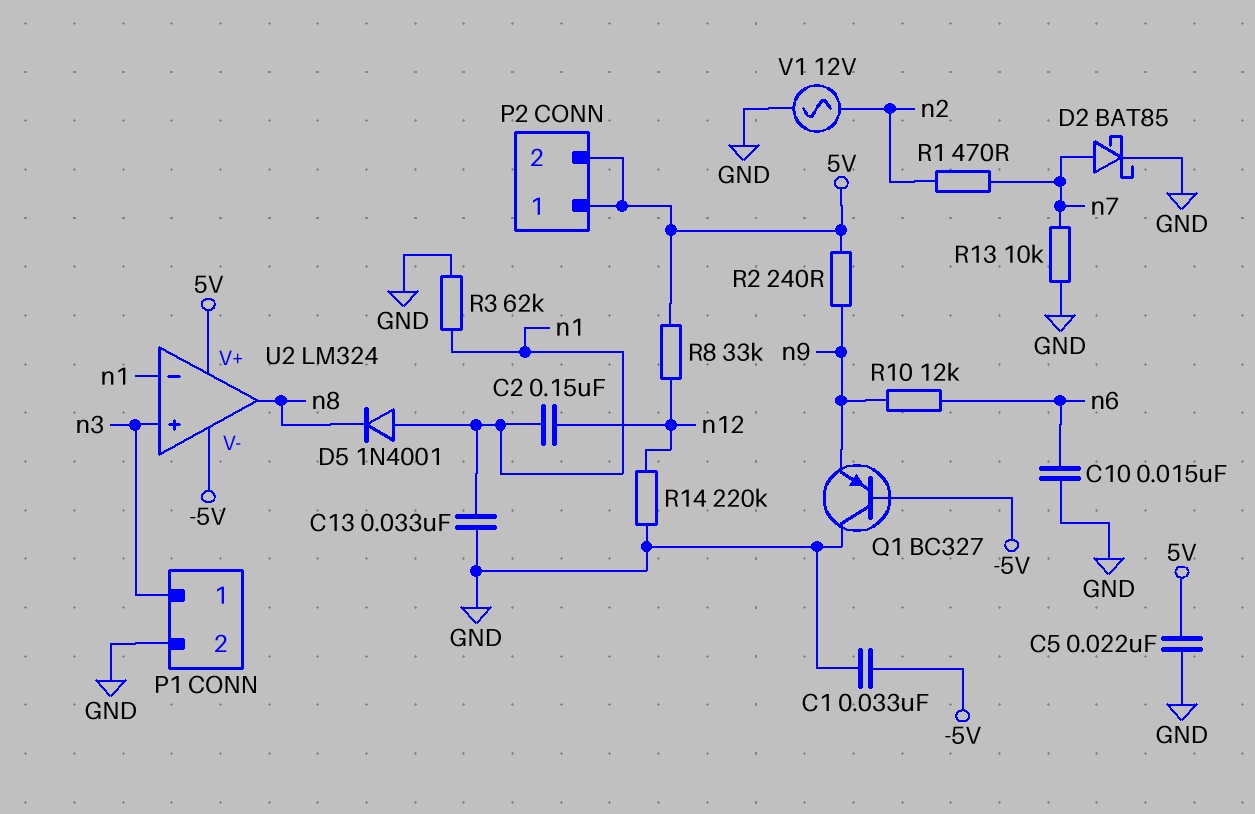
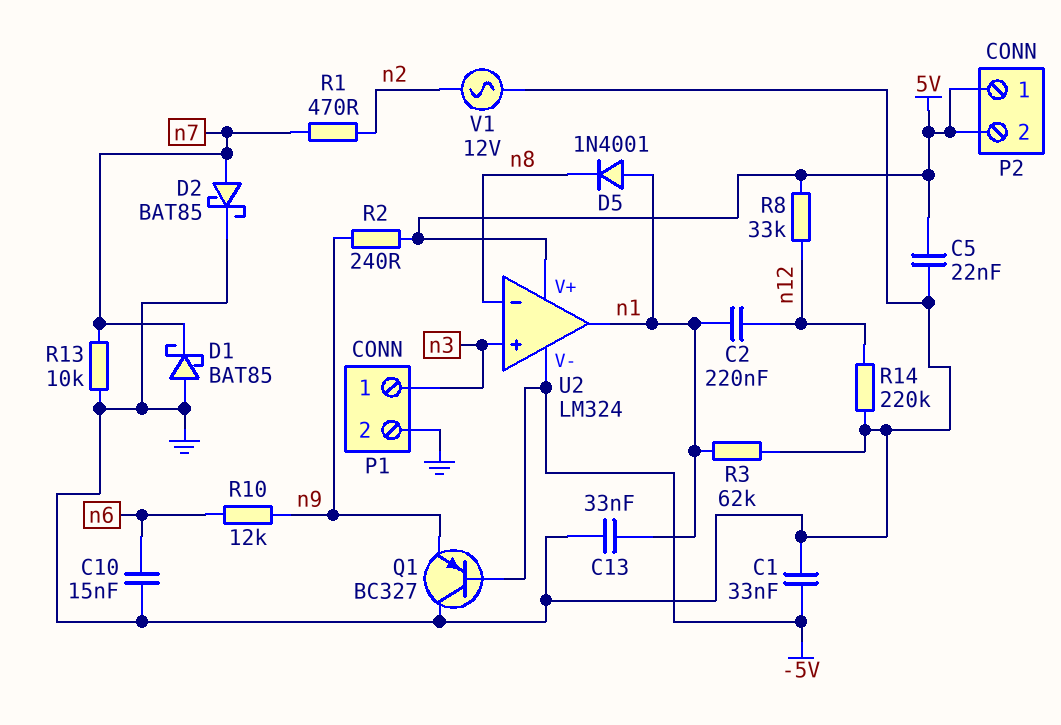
C2: 150nF (n1, n12) -> 220nF (n1, n12)
D1: none -> schottky BAT85 (A GND, K n7)
U2 pin in-: n1 -> n8
U2 pin out: n8 -> n1

